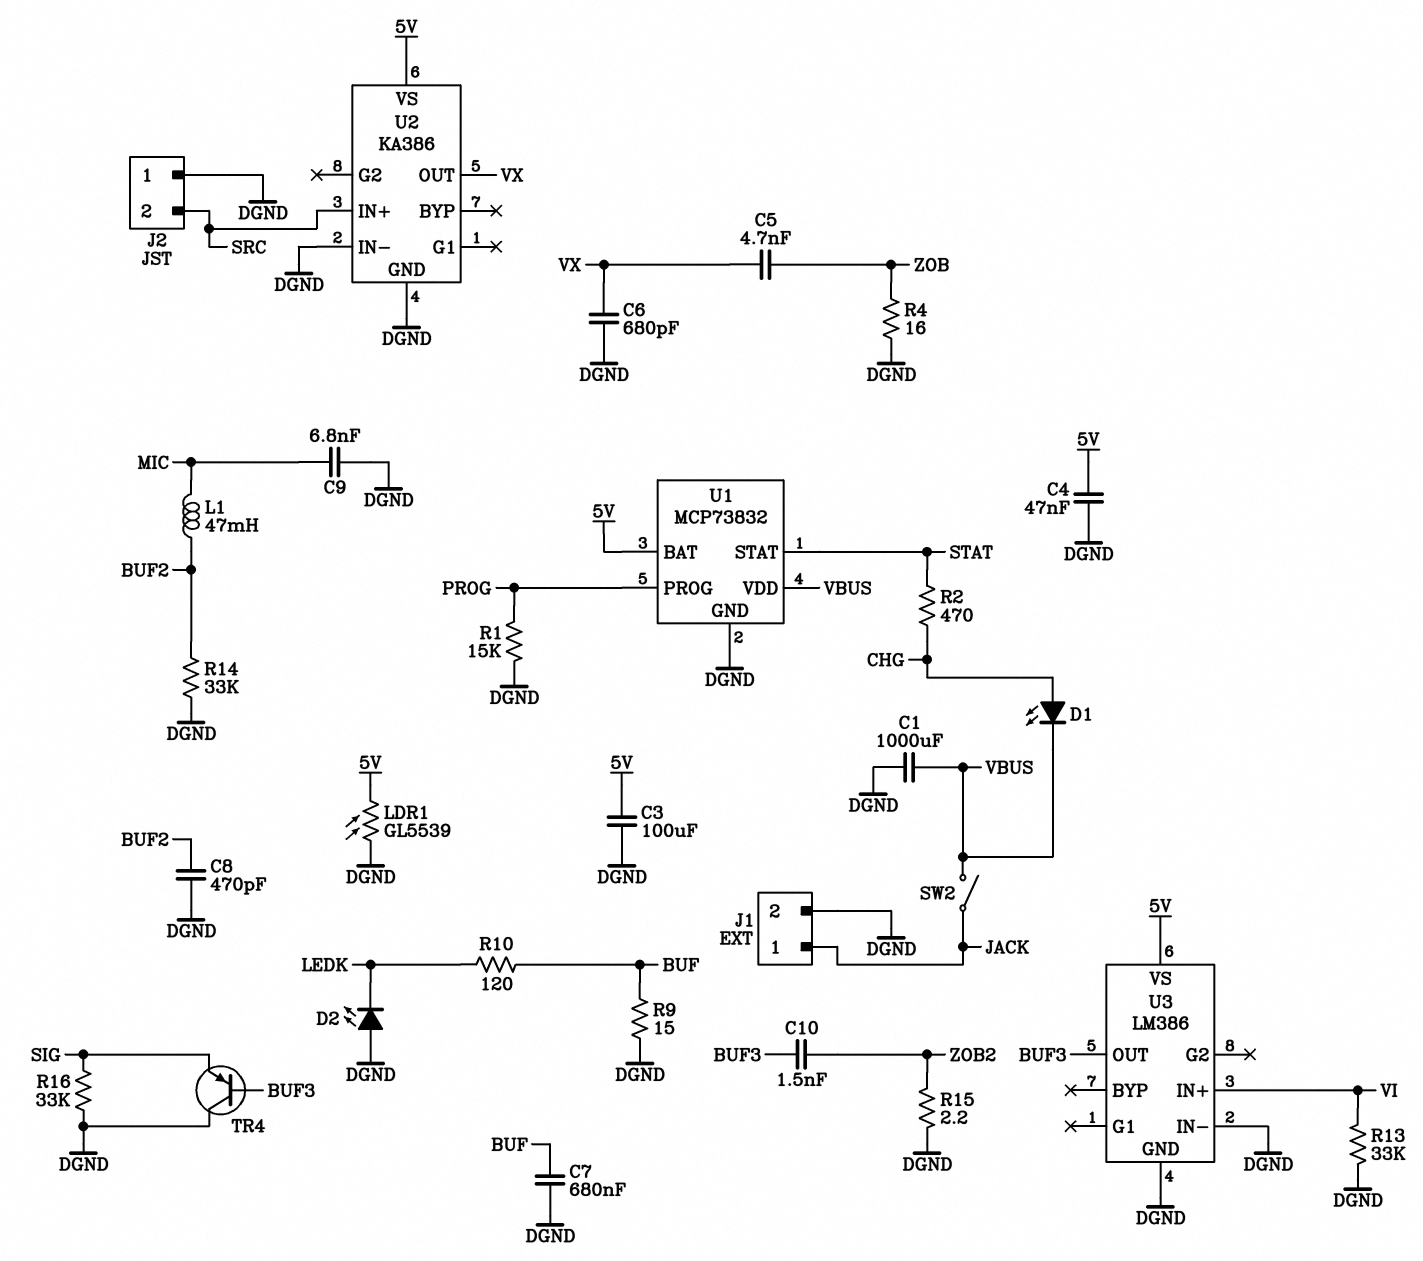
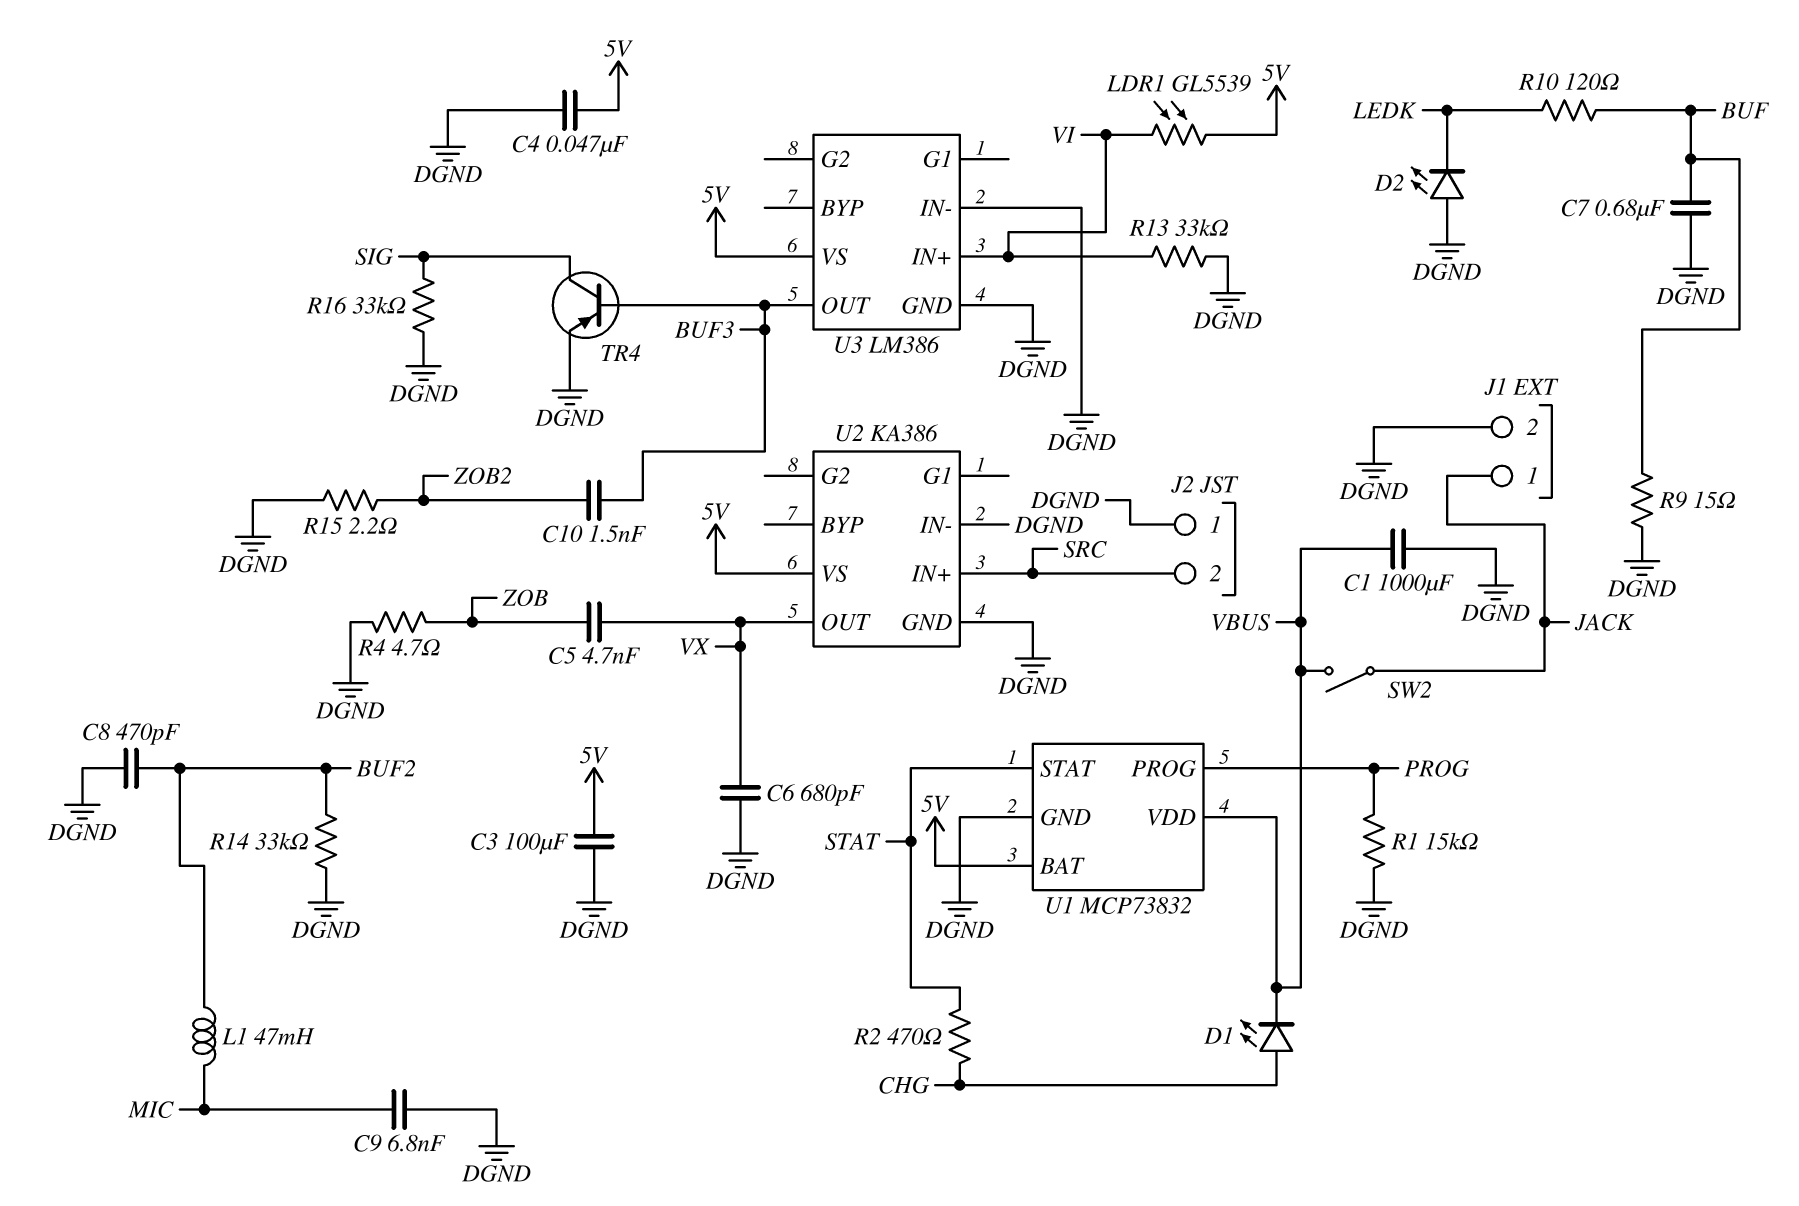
LDR1: GL5539 (5V, DGND) -> GL5539 (5V, VI)
R4: 16 (DGND, ZOB) -> 4.7 (DGND, ZOB)
TR4: PNP (B BUF3, C DGND, E SIG) -> PNP (B BUF3, C SIG, E DGND)

